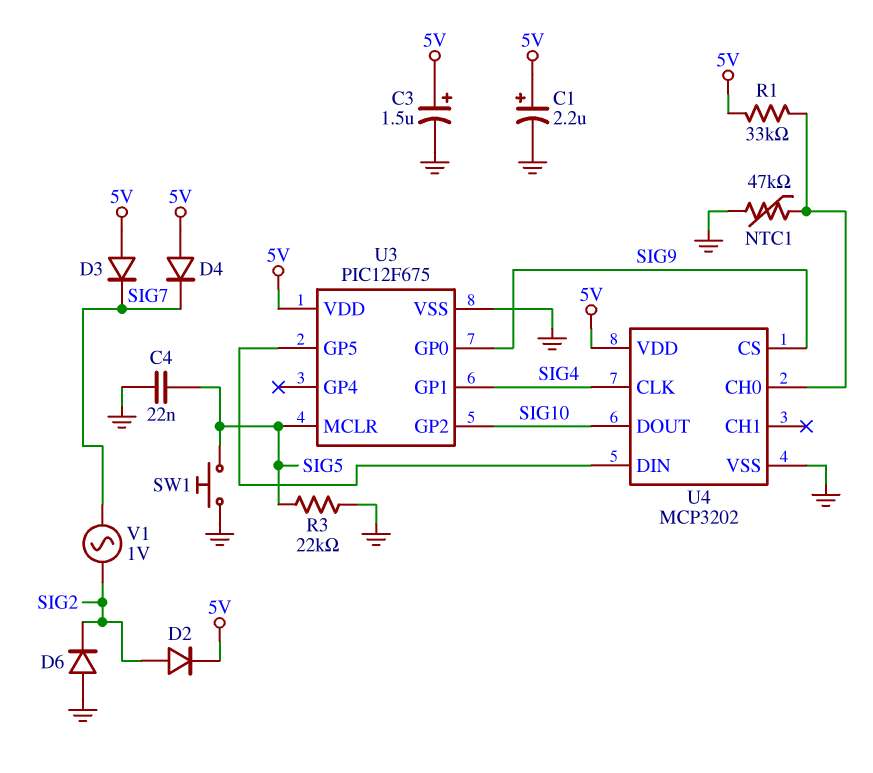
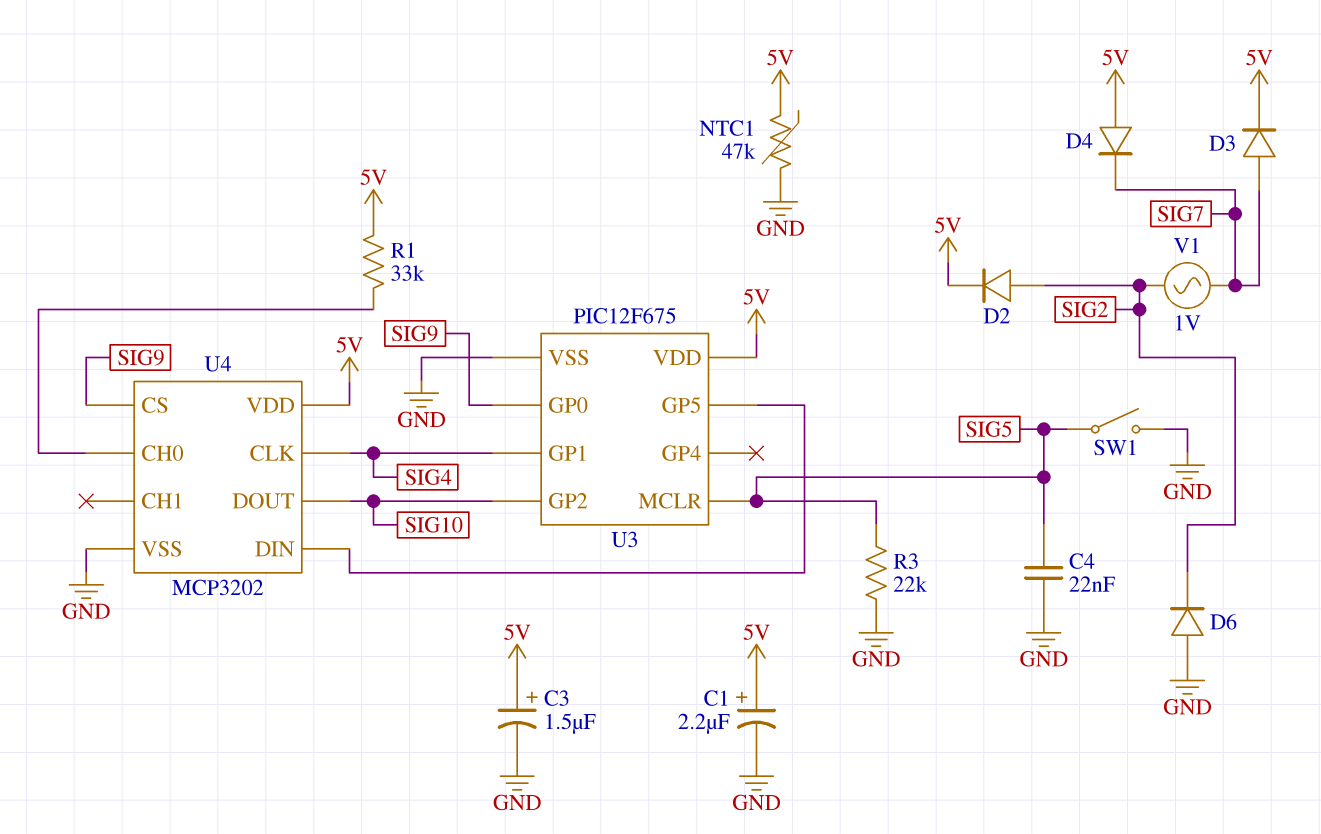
D3: diode (A 5V, K SIG7) -> diode (A SIG7, K 5V)
NTC1: 47k (GND, U4/CH0) -> 47k (5V, GND)
SW1: button (GND, SIG5) -> switch (GND, SIG5)

